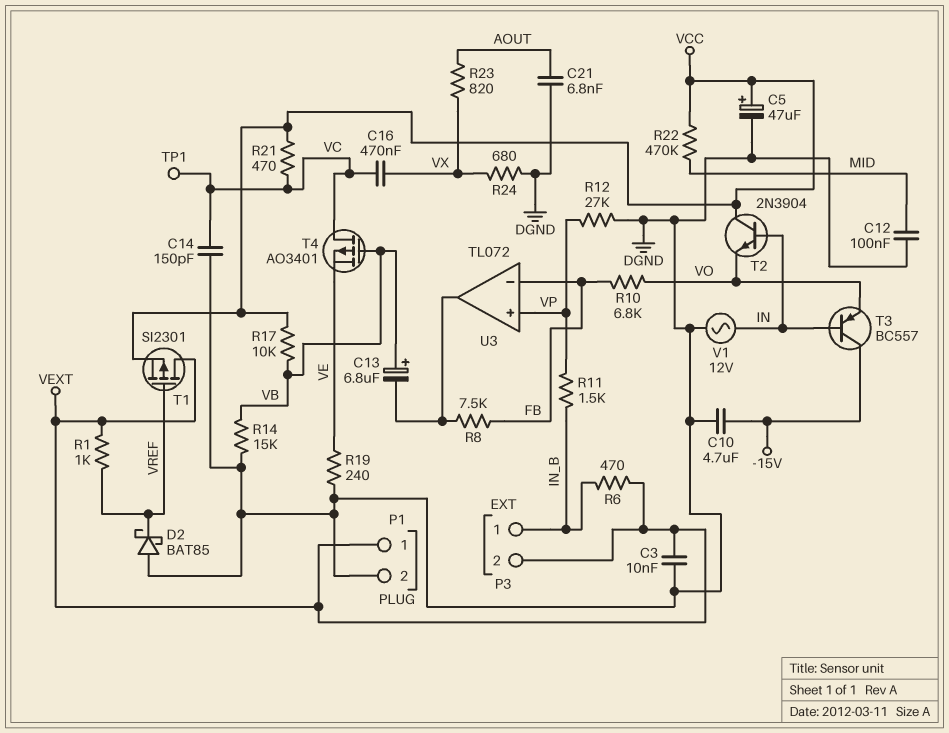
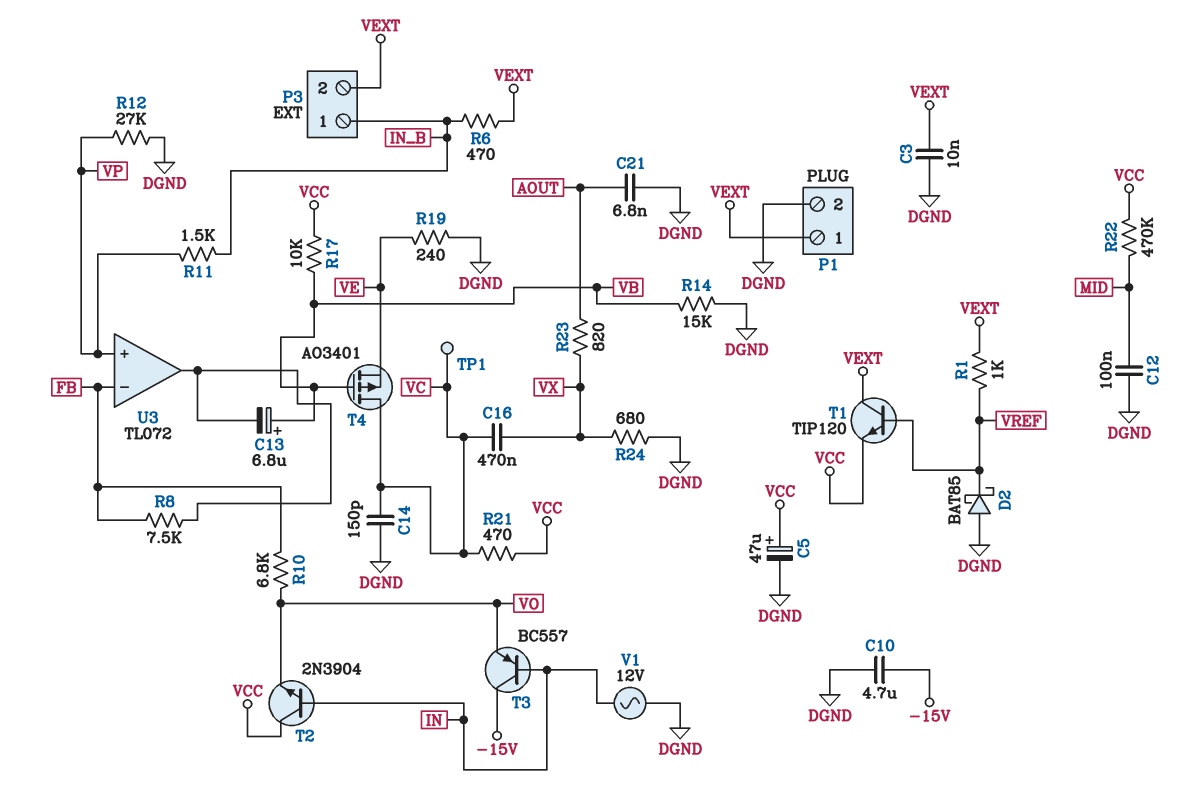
T1: PMOS SI2301 (G VREF, D VEXT, S VCC) -> NPN TIP120 (B VREF, C VEXT, E VCC)

